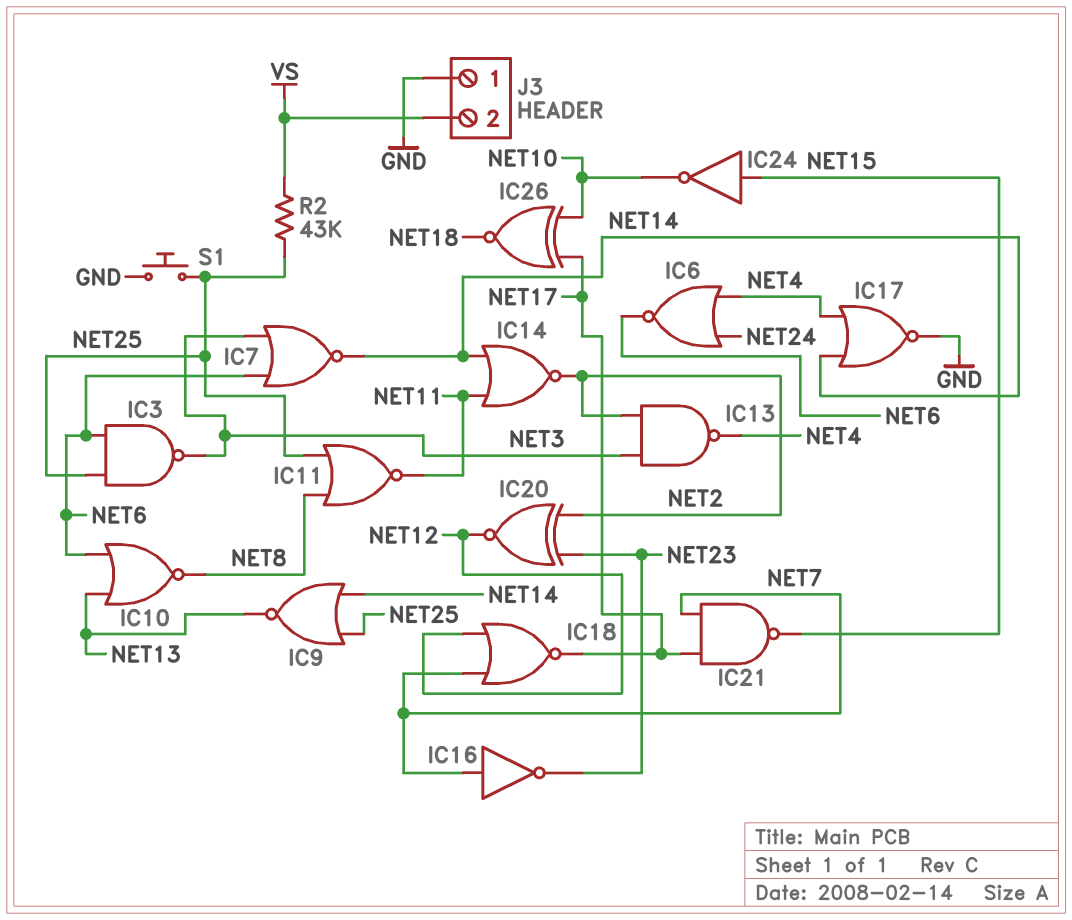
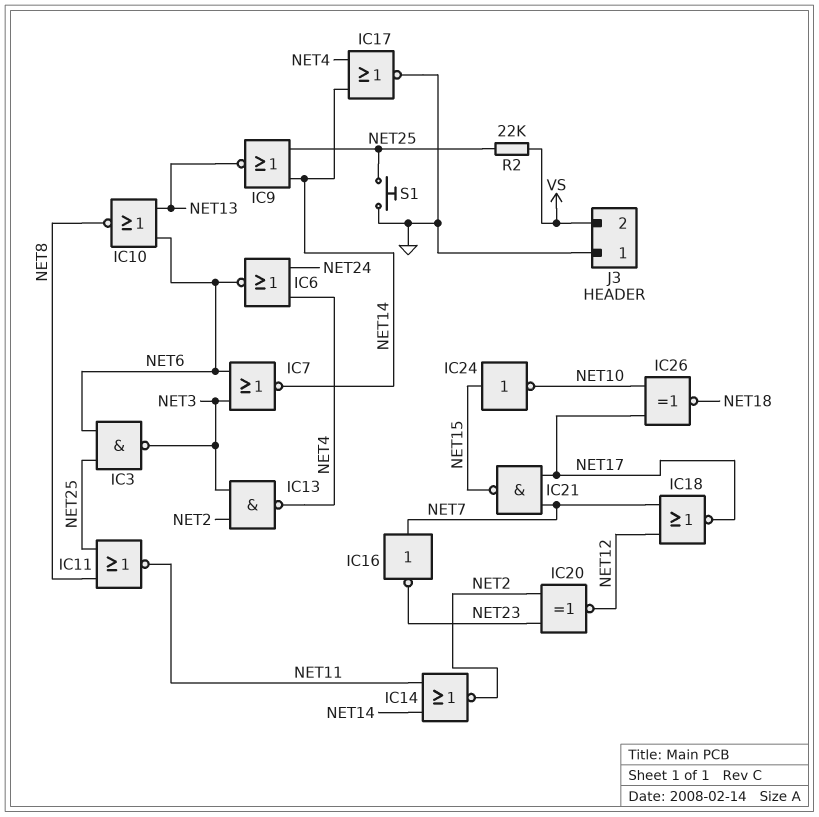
R2: 43k (NET25, VS) -> 22k (NET25, VS)

